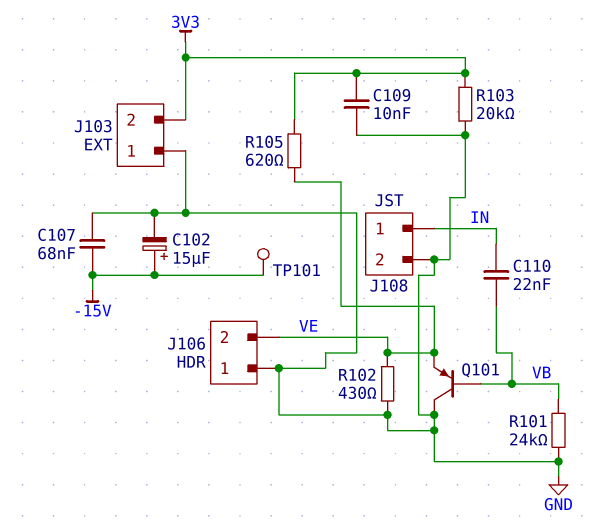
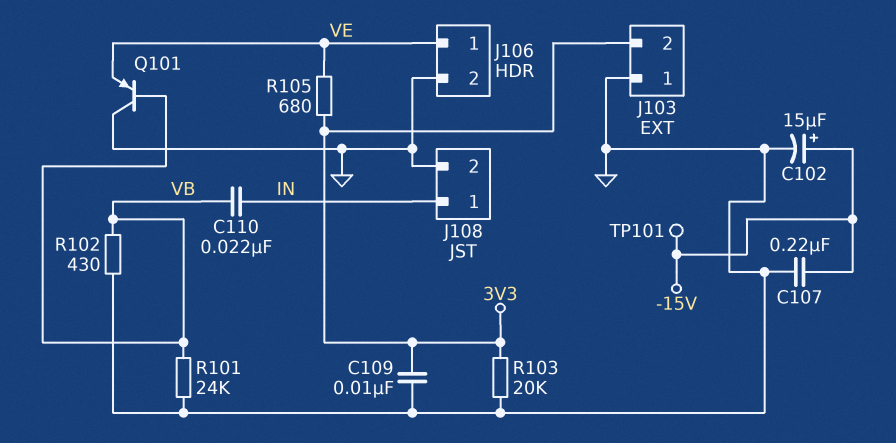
C107: 68nF (-15V, GND) -> 220nF (-15V, GND)
J106 pin 1: GND -> VE
J106 pin 2: VE -> GND
R102: 430 (GND, VE) -> 430 (GND, VB)
R105: 620 (3V3, VE) -> 680 (3V3, VE)

